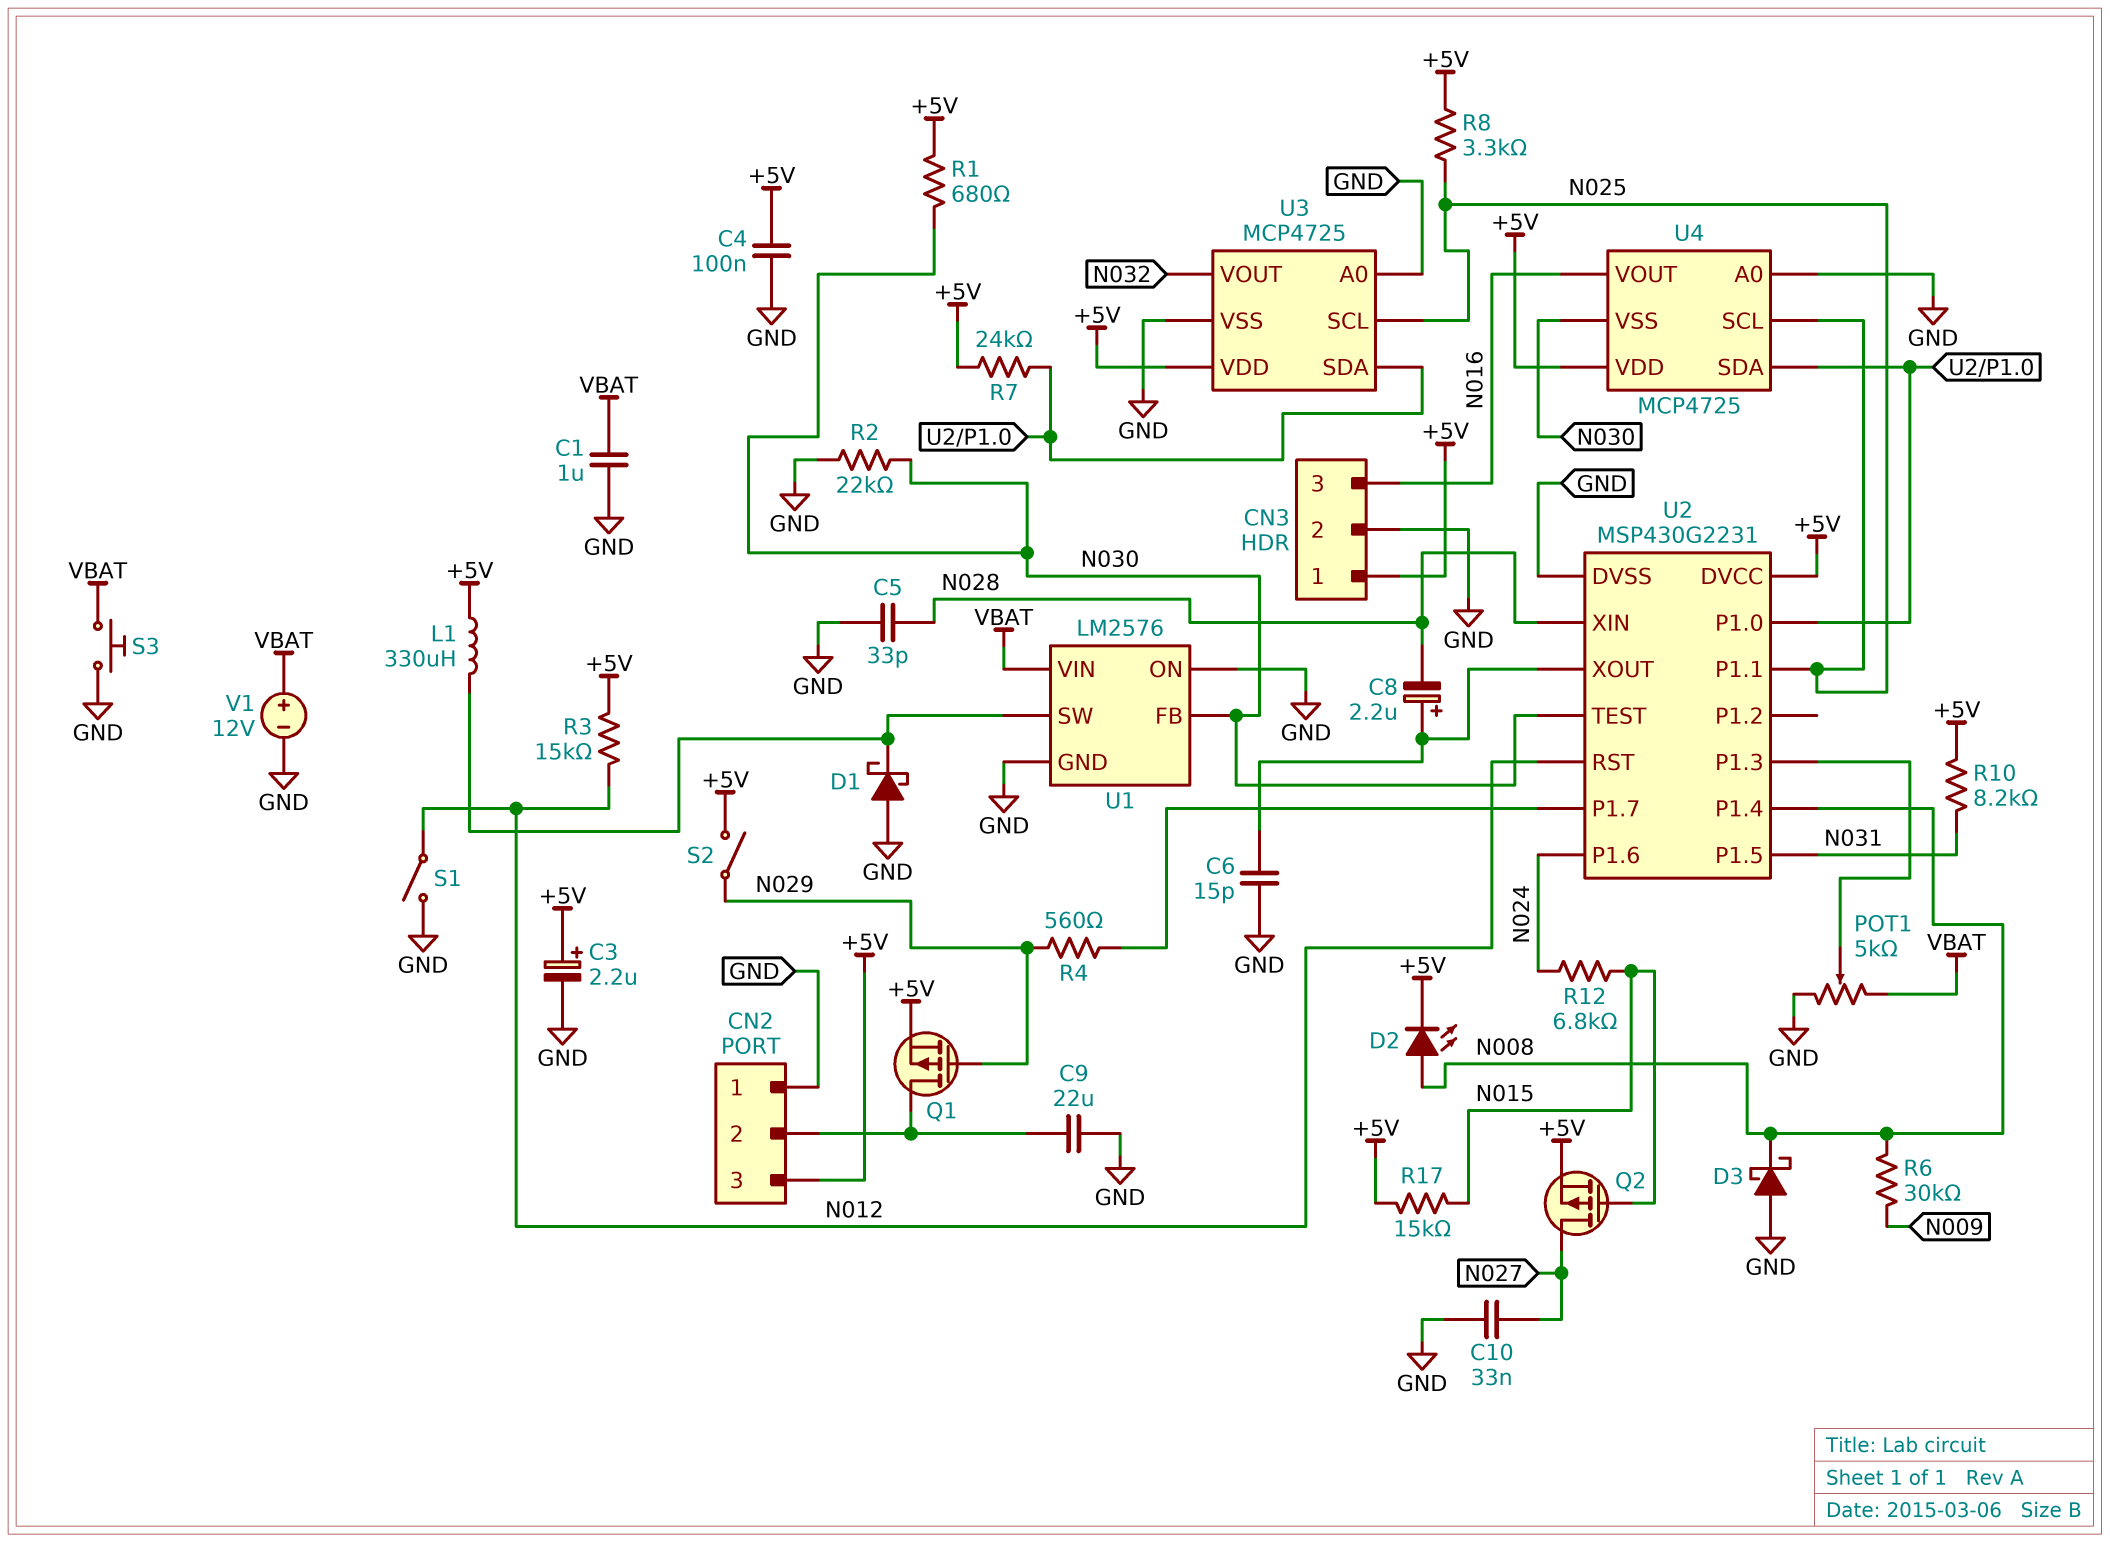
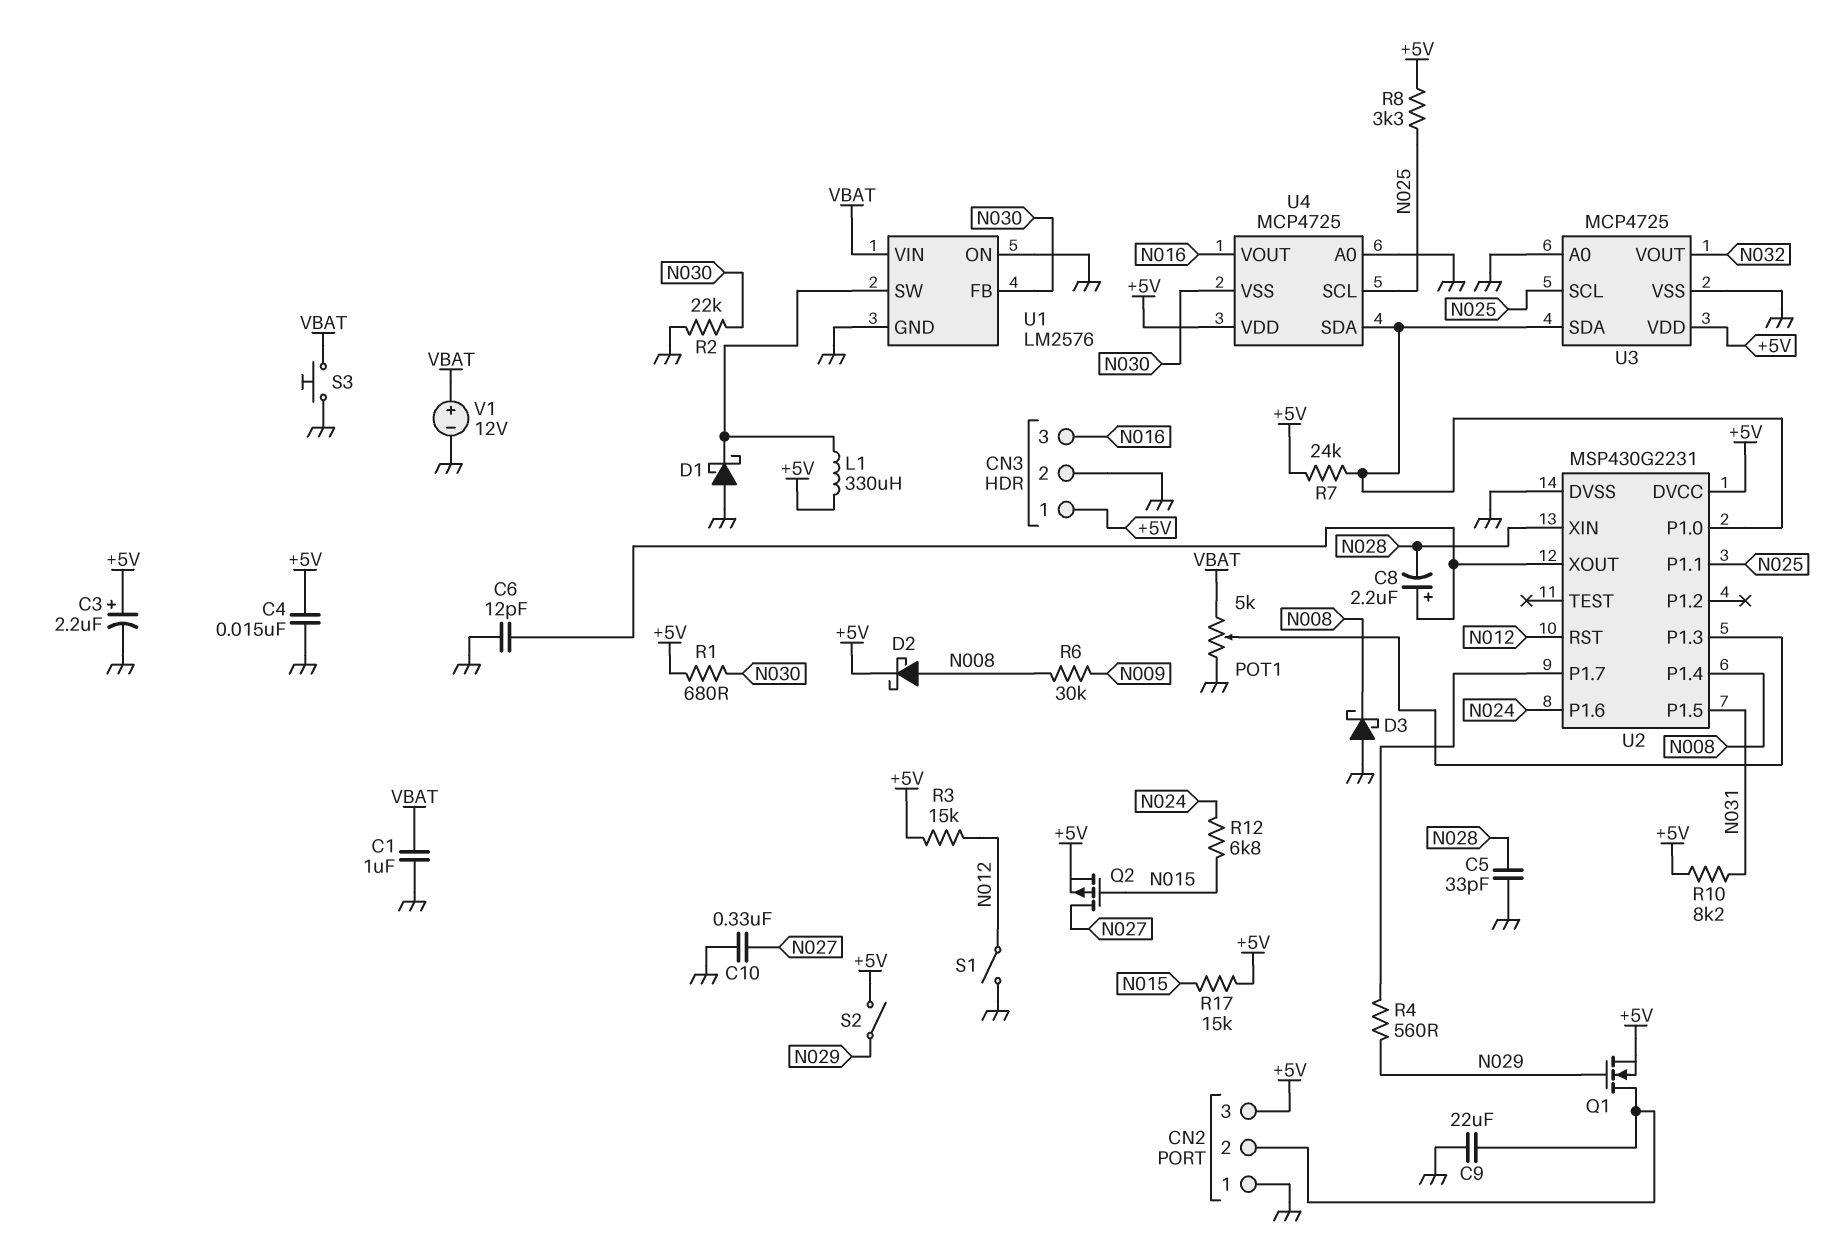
C4: 100nF (+5V, GND) -> 15nF (+5V, GND)
C6: 15pF (GND, U2/XOUT) -> 12pF (GND, U2/XOUT)
C10: 33nF (GND, N027) -> 330nF (GND, N027)
D2: LED (A N008, K +5V) -> schottky (A N008, K +5V)
Q1: PMOS (G N029, D CN2/2, S +5V) -> NMOS (G N029, D CN2/2, S +5V)
U2 pin TEST: N030 -> none

